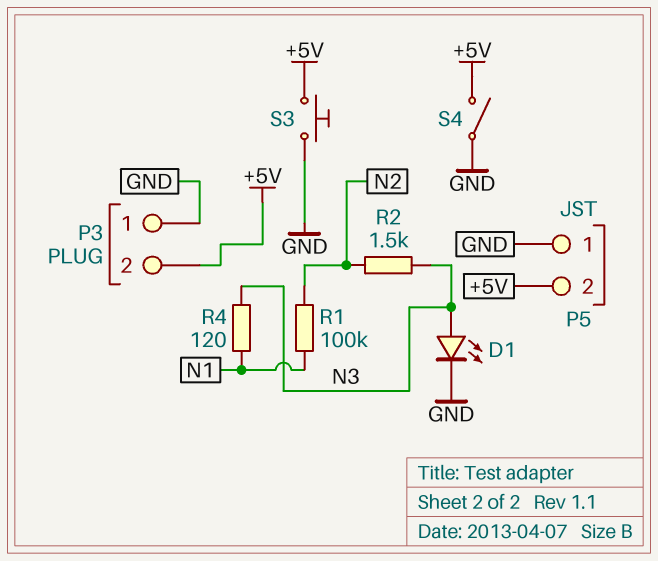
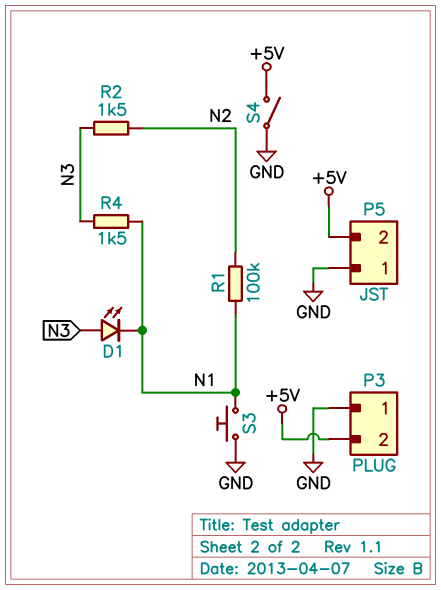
D1: LED (A N3, K GND) -> LED (A N3, K N1)
R4: 120 (N1, N3) -> 1.5k (N1, N3)
S3: button (+5V, GND) -> button (GND, N1)

